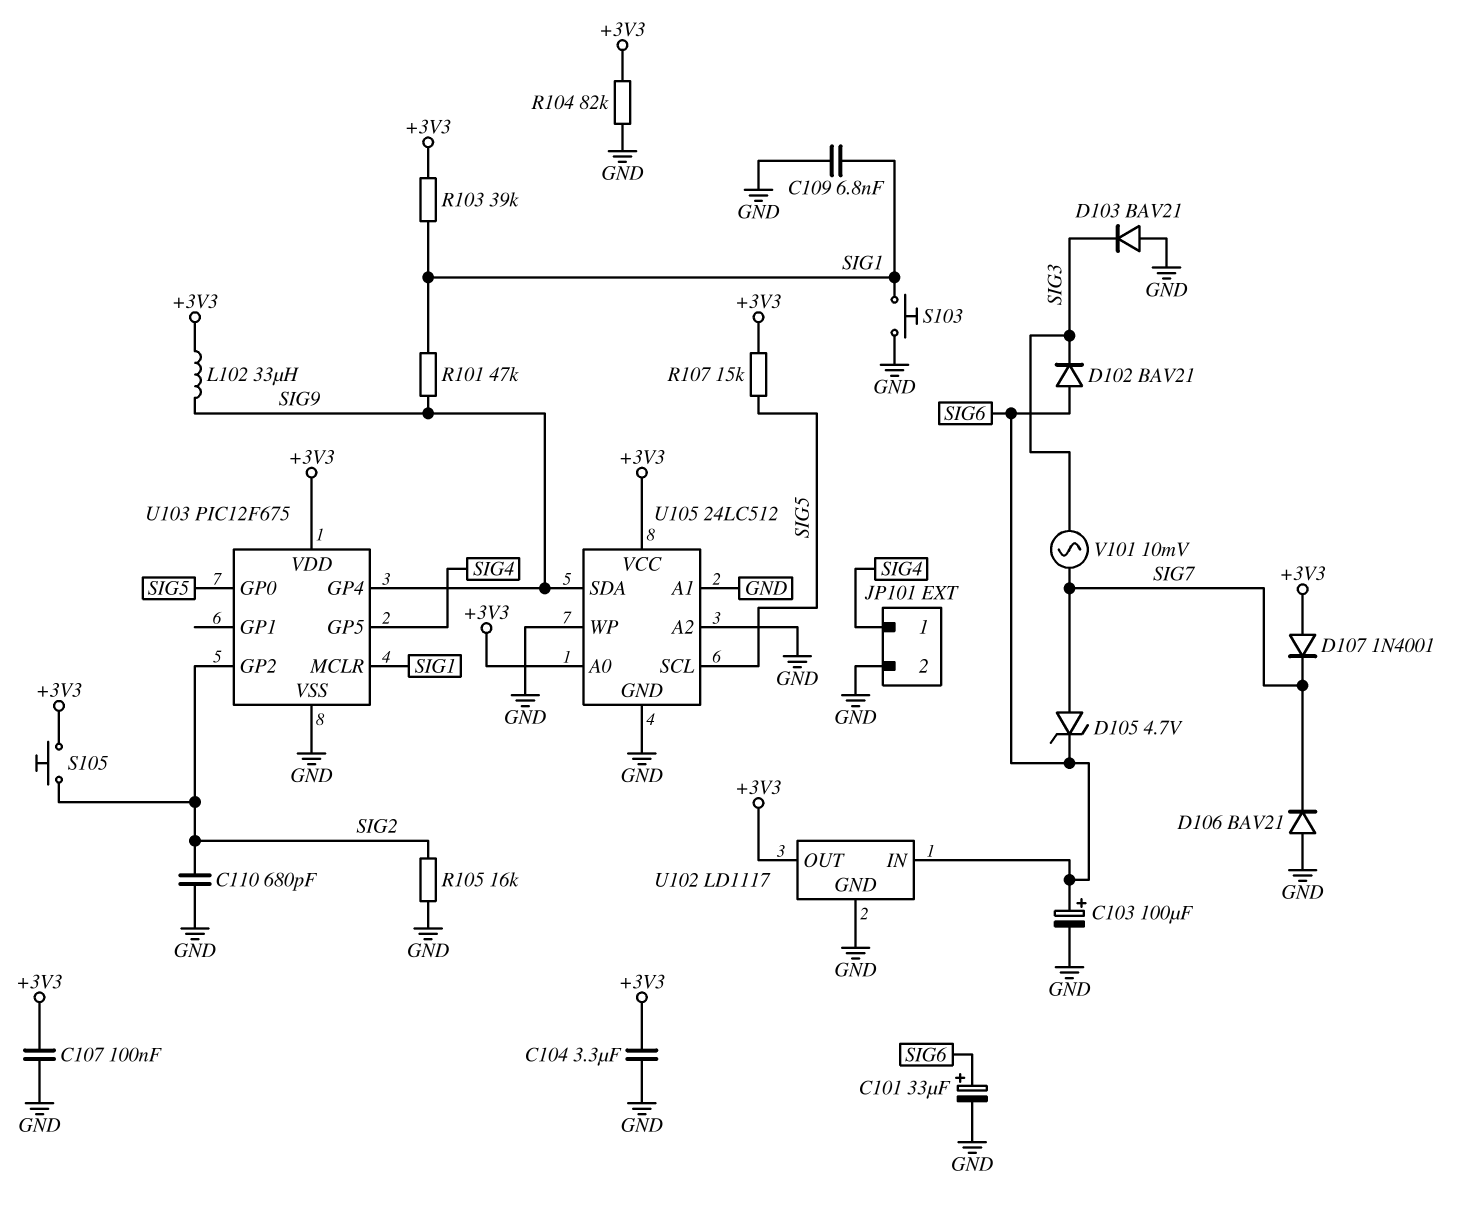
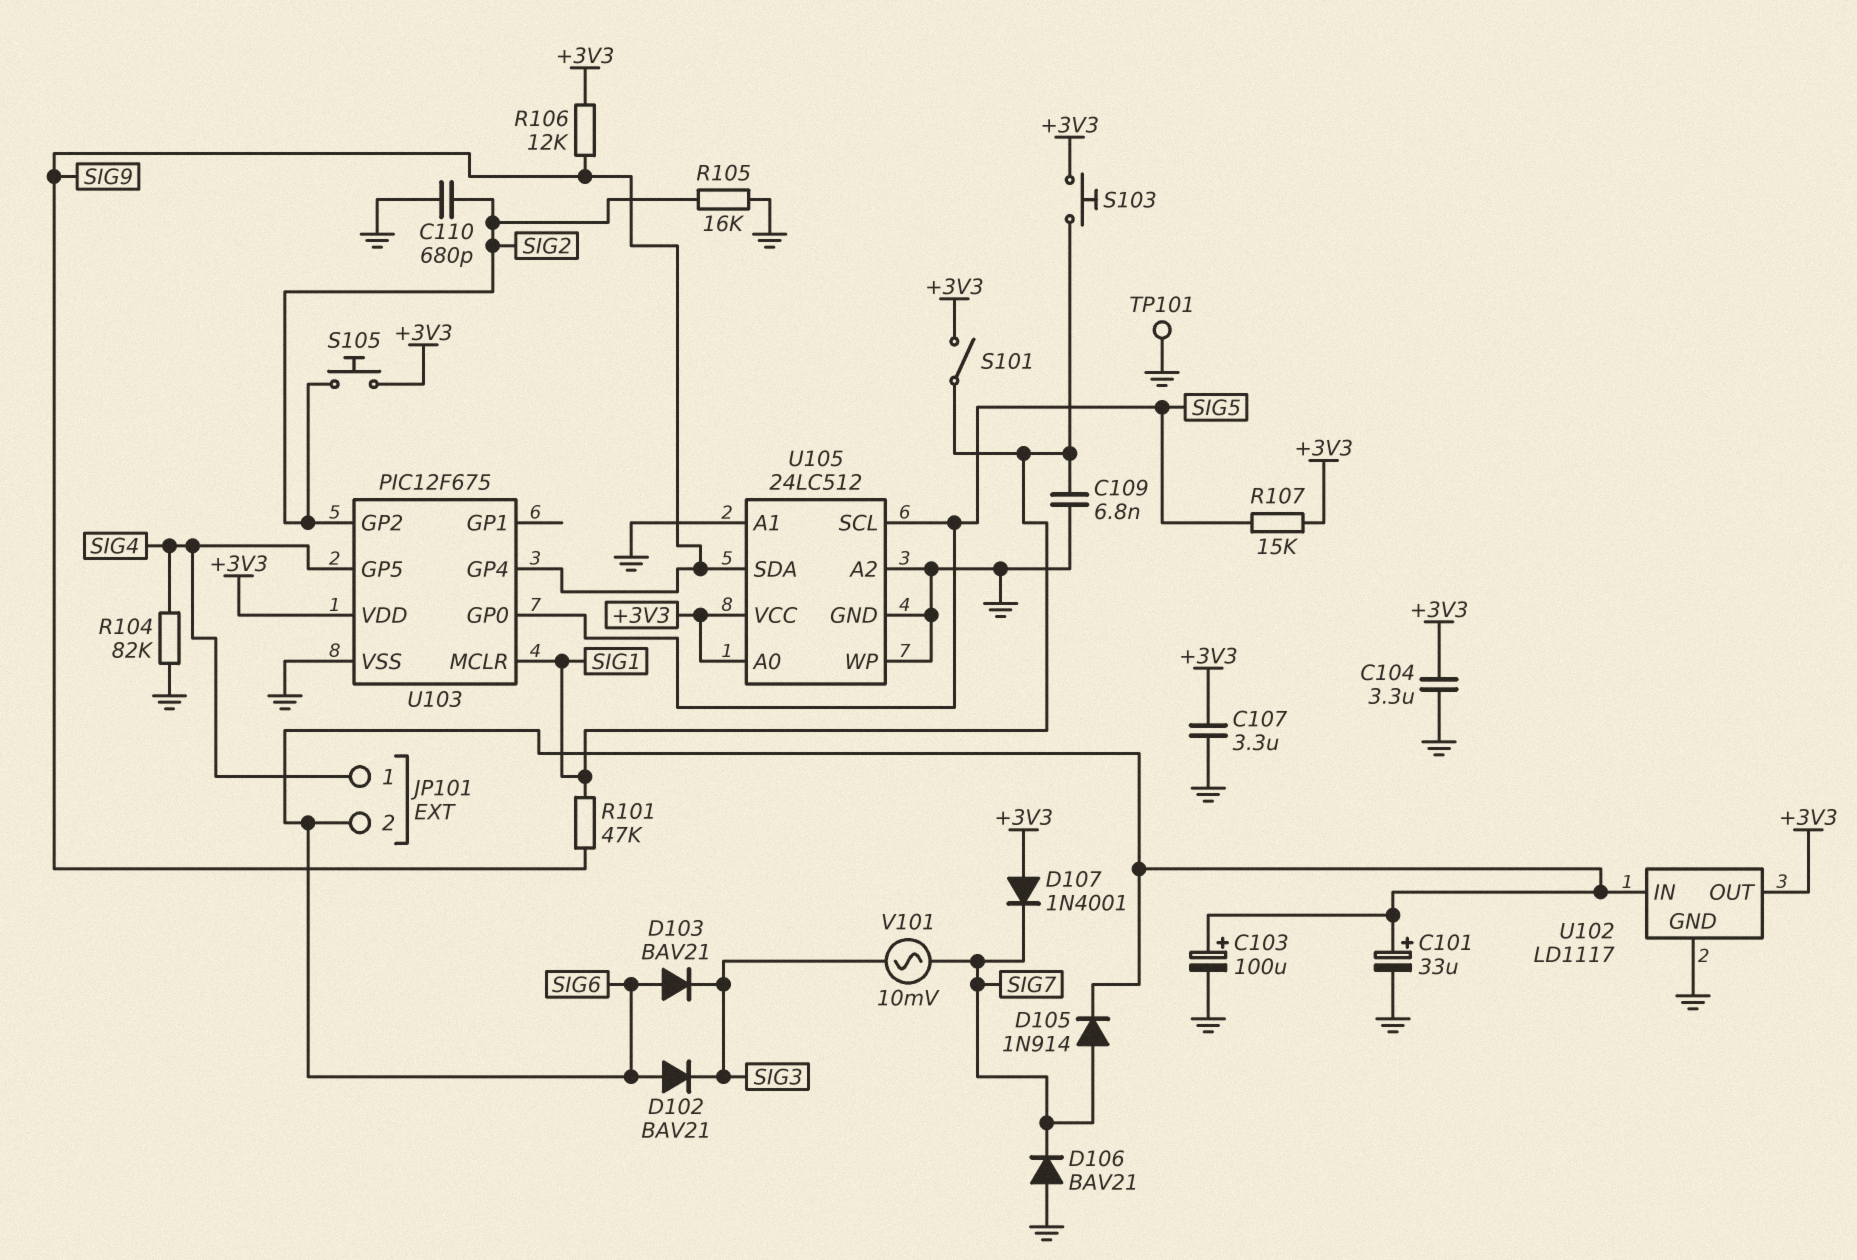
C107: 100nF (+3V3, GND) -> 3.3uF (+3V3, GND)
D103: diode BAV21 (A GND, K SIG3) -> diode BAV21 (A SIG6, K SIG3)
D105: zener 4.7V (A SIG7, K SIG6) -> diode 1N914 (A SIG7, K SIG6)
JP101 pin 2: GND -> SIG6
L102: 33uH (+3V3, SIG9) -> none
R103: 39k (+3V3, SIG1) -> none
R104: 82k (+3V3, GND) -> 82k (GND, SIG4)
R106: none -> 12k (+3V3, SIG9)
S101: none -> switch (+3V3, SIG1)
S103: button (GND, SIG1) -> button (+3V3, SIG1)
TP101: none -> test point (GND)

